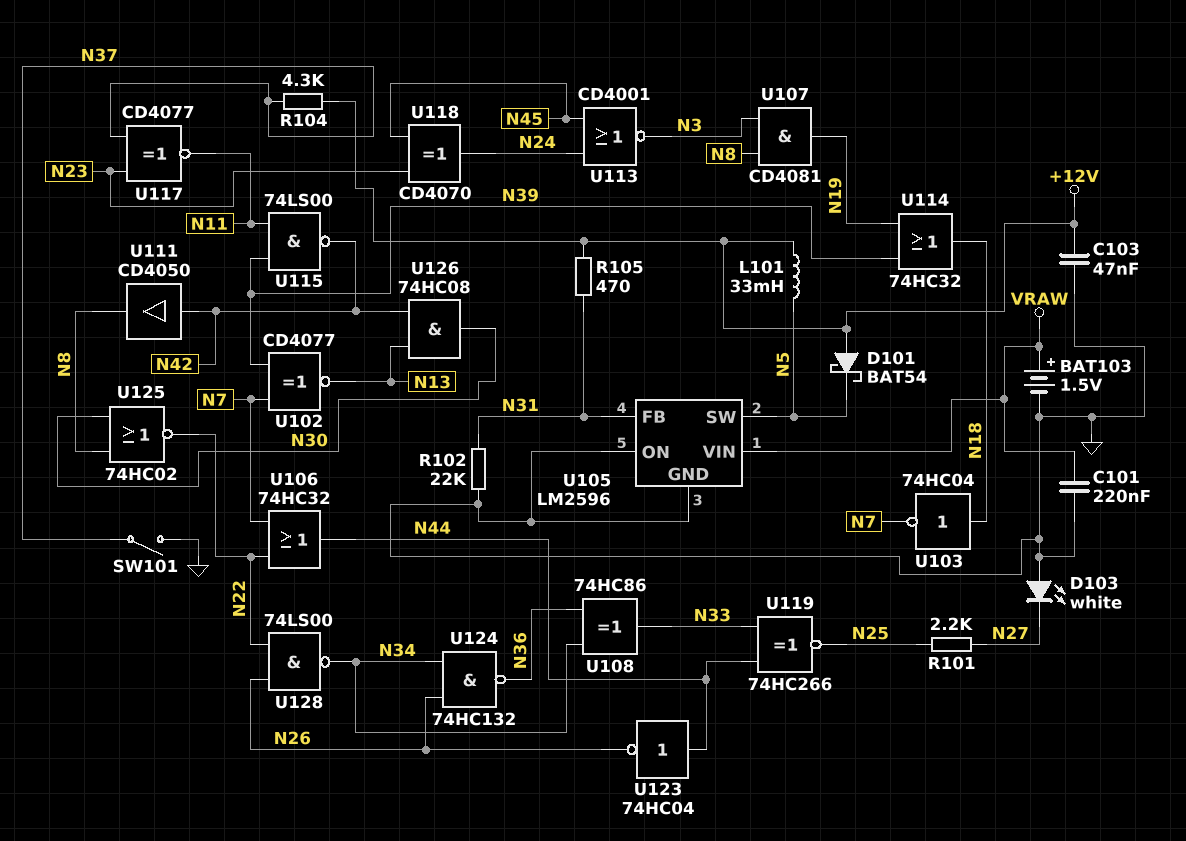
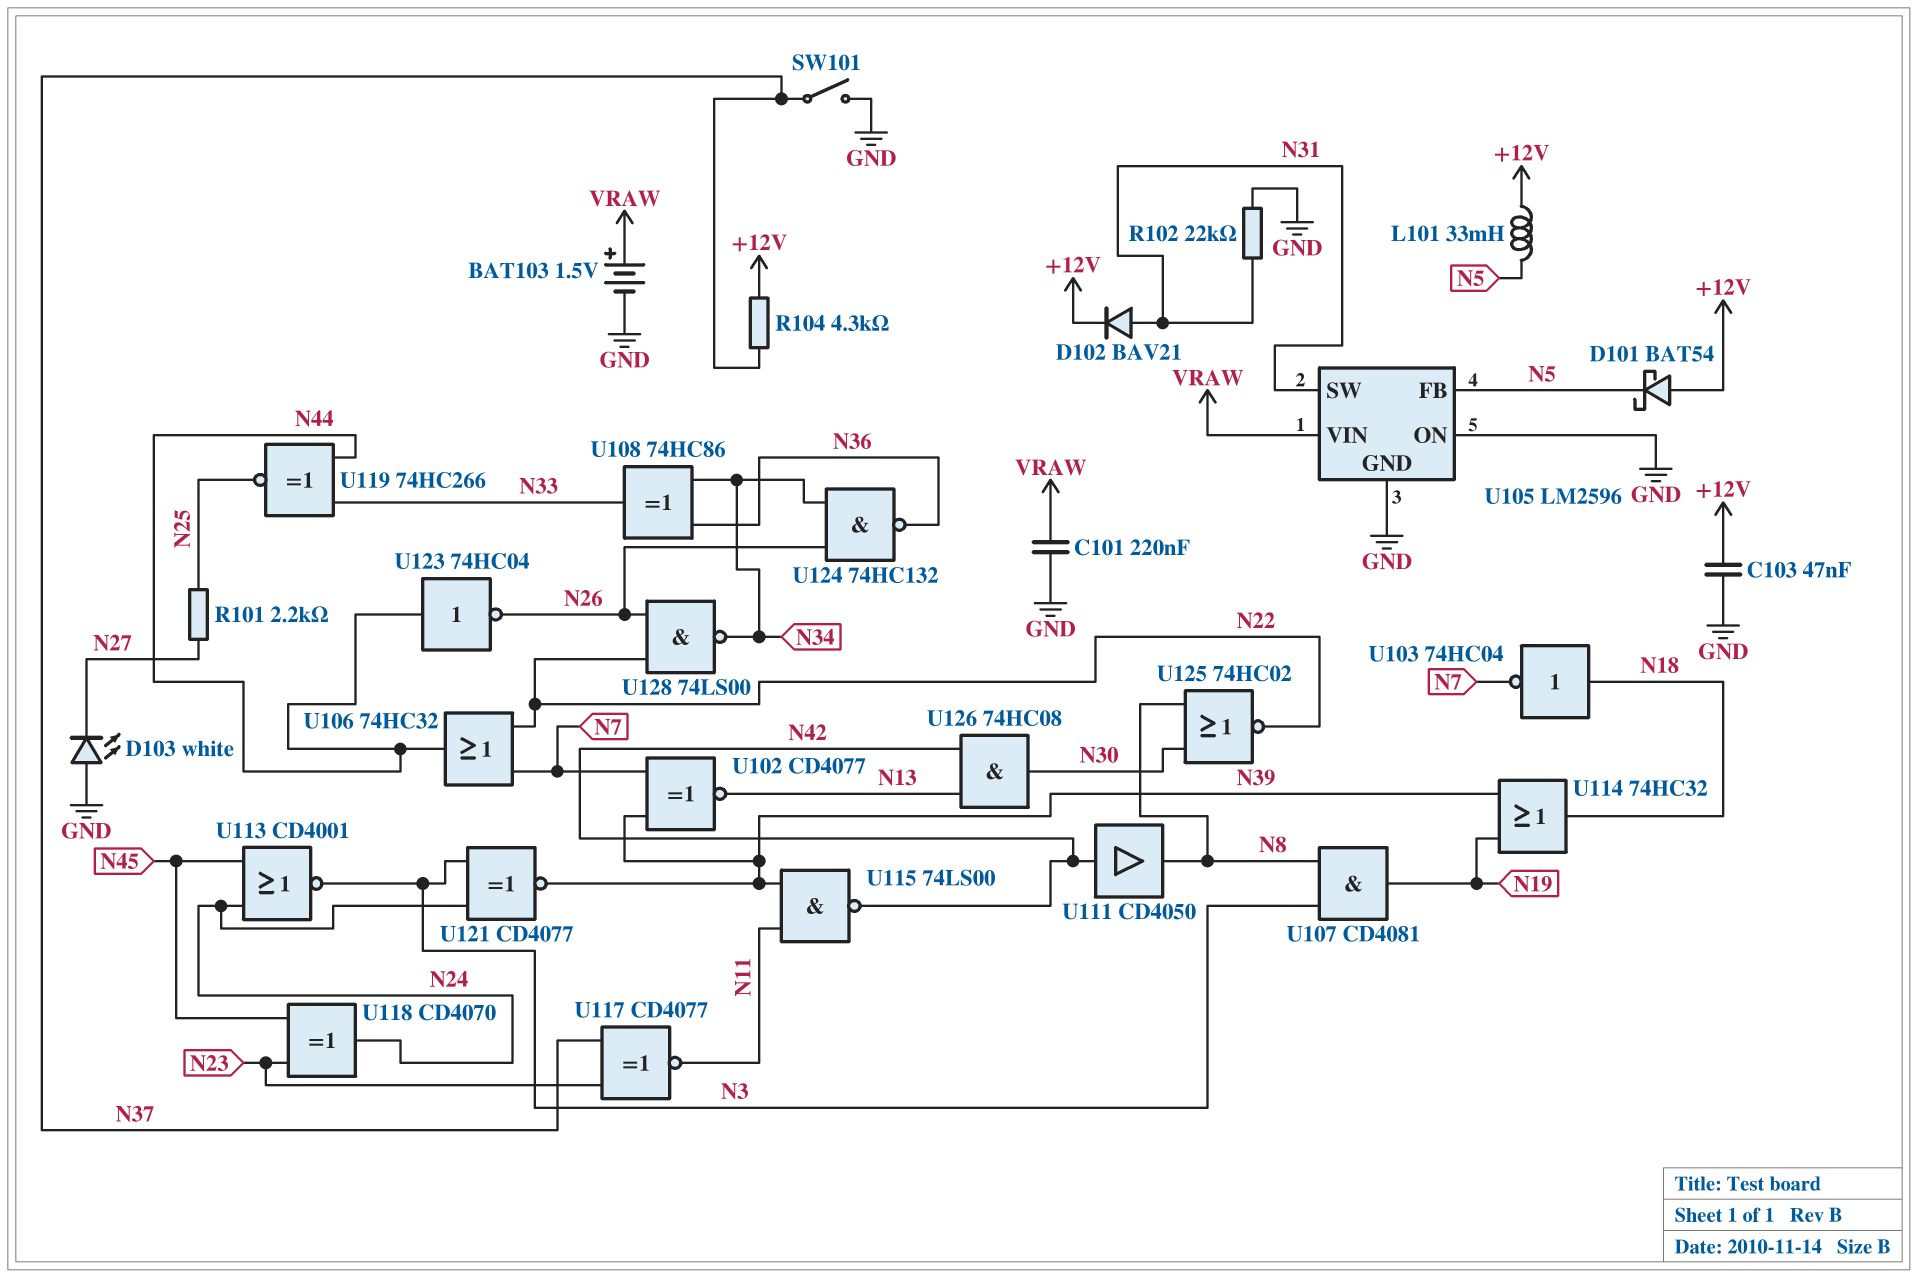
D102: none -> diode BAV21 (A N31, K +12V)
R105: 470 (+12V, N31) -> none
U105 pin FB: N31 -> N5
U105 pin SW: N5 -> N31
U121: none -> XNOR CD4077 (in N3, in N24, out N39)

